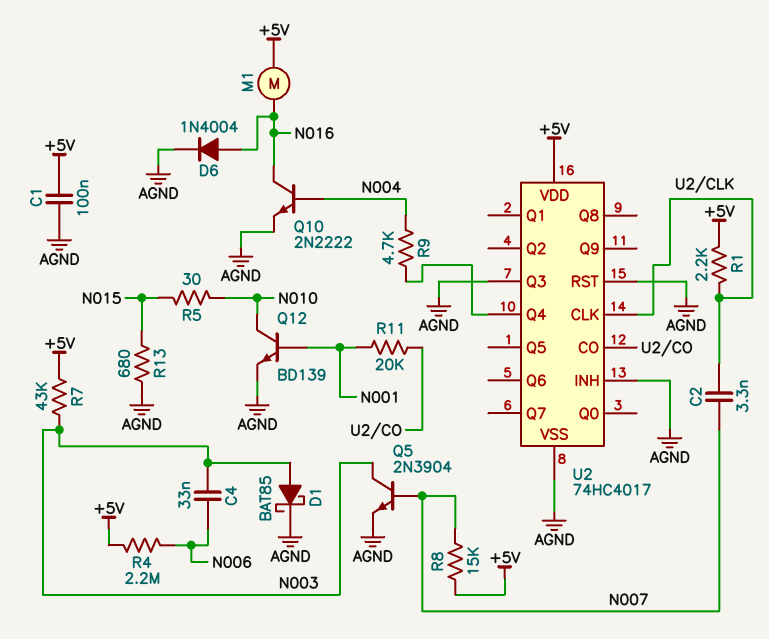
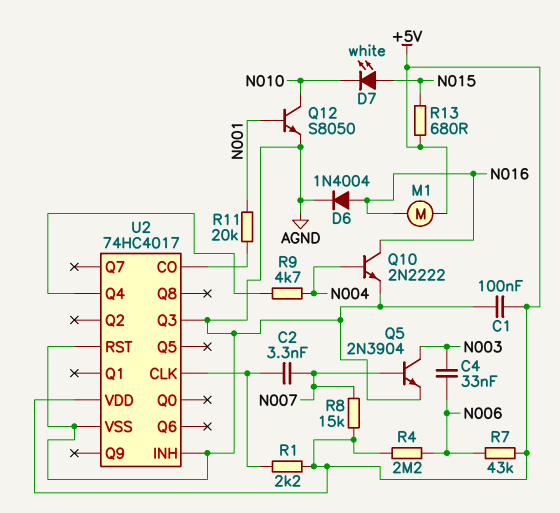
D1: schottky BAT85 (A N003, K AGND) -> none
D7: none -> LED white (A N015, K N010)
Q12: NPN BD139 (B N001, C N010, E AGND) -> NPN S8050 (B N001, C N010, E AGND)
R5: 30 (N010, N015) -> none
R7: 43k (+5V, N003) -> 43k (+5V, N006)
R13: 680 (AGND, N015) -> 680 (+5V, N015)

